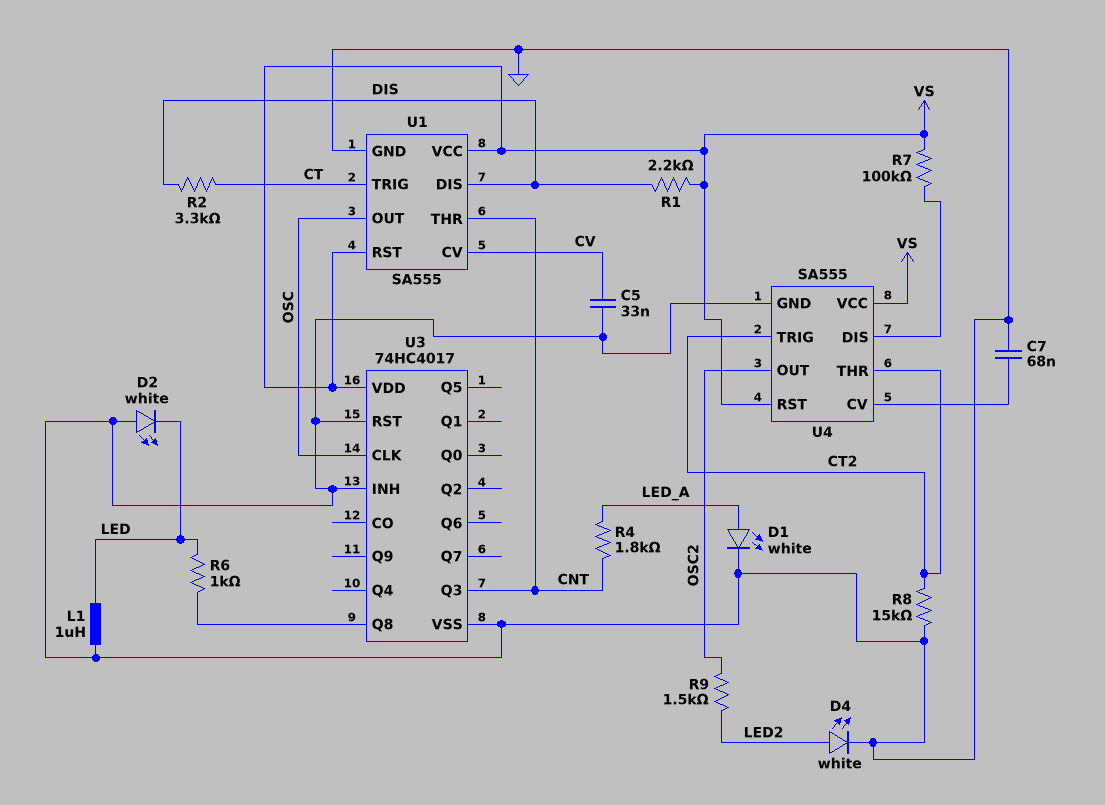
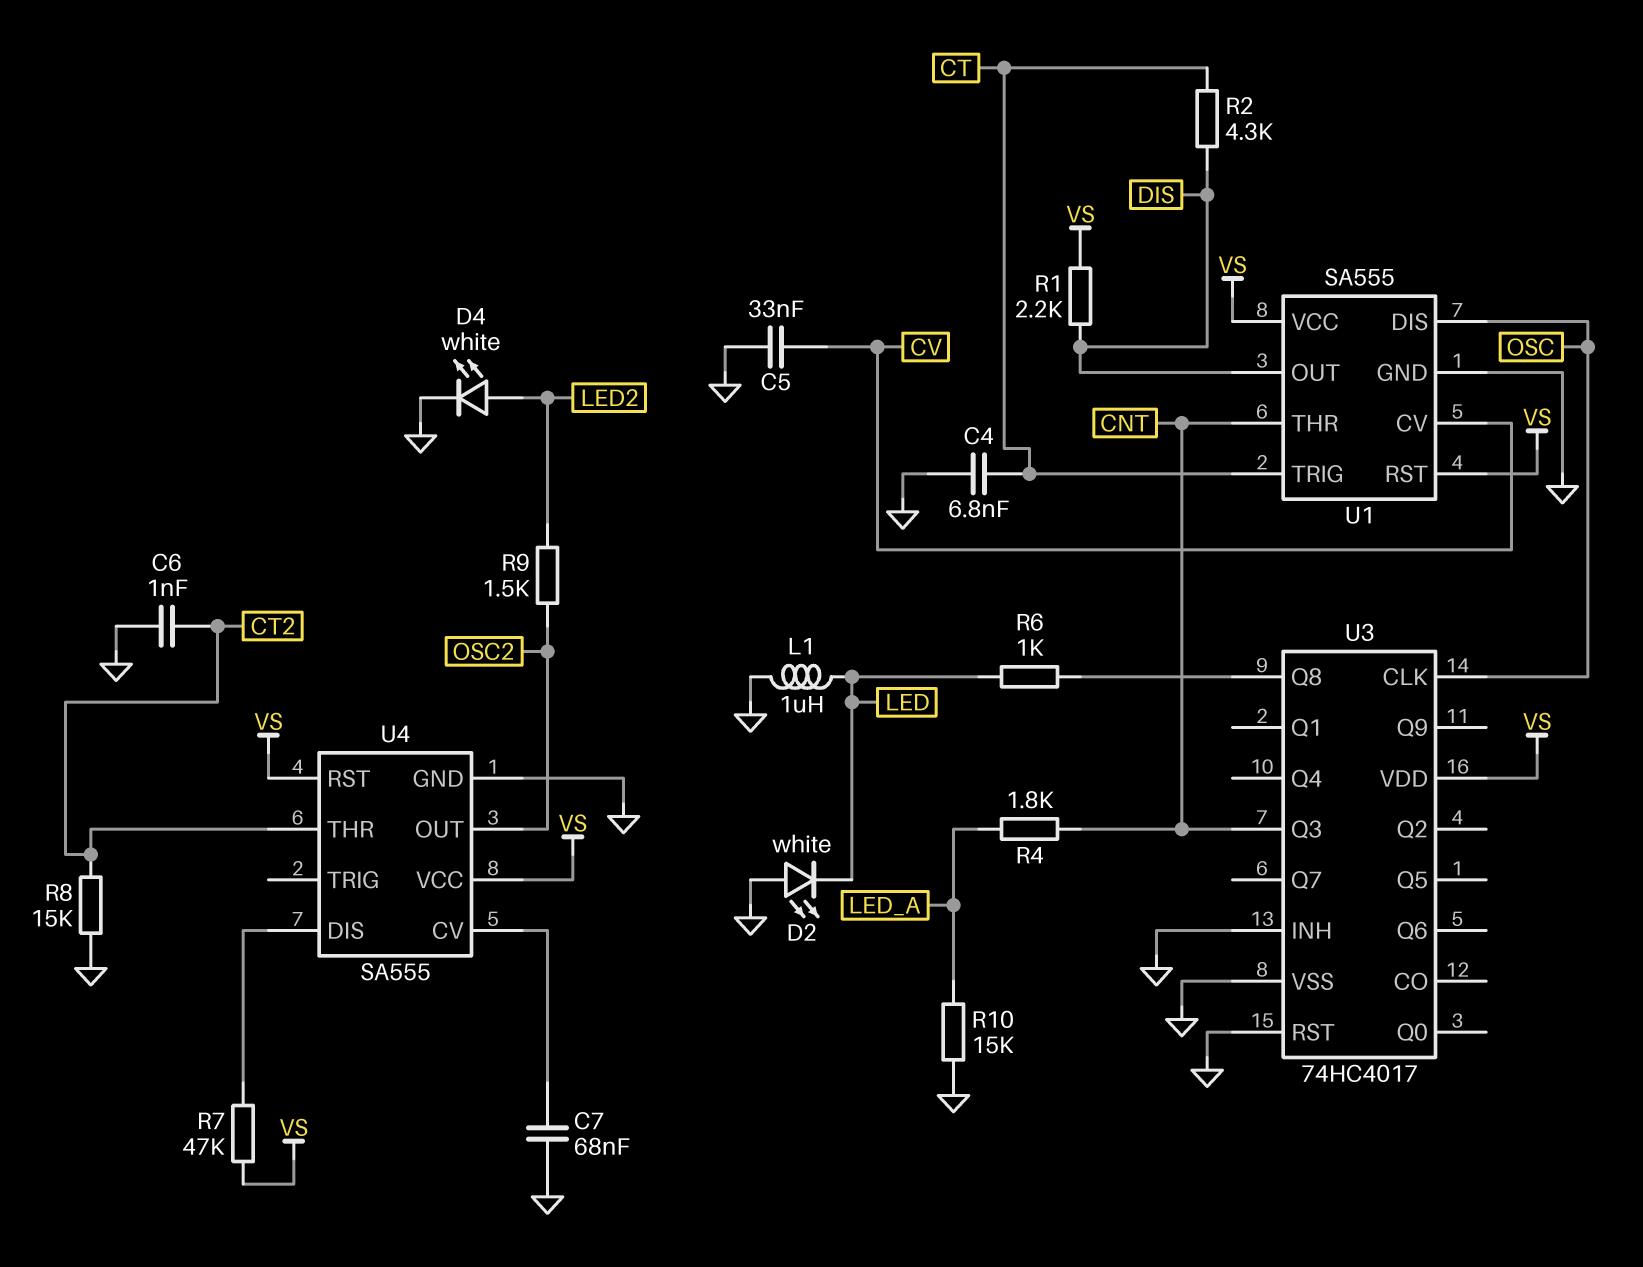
C4: none -> 6.8nF (CT, GND)
C6: none -> 1nF (CT2, GND)
D1: LED white (A LED_A, K GND) -> none
R2: 3.3k (CT, DIS) -> 4.3k (CT, DIS)
R7: 100k (U4/DIS, VS) -> 47k (U4/DIS, VS)
R10: none -> 15k (GND, LED_A)
U1 pin DIS: DIS -> OSC
U1 pin OUT: OSC -> DIS
U4 pin TRIG: CT2 -> none

